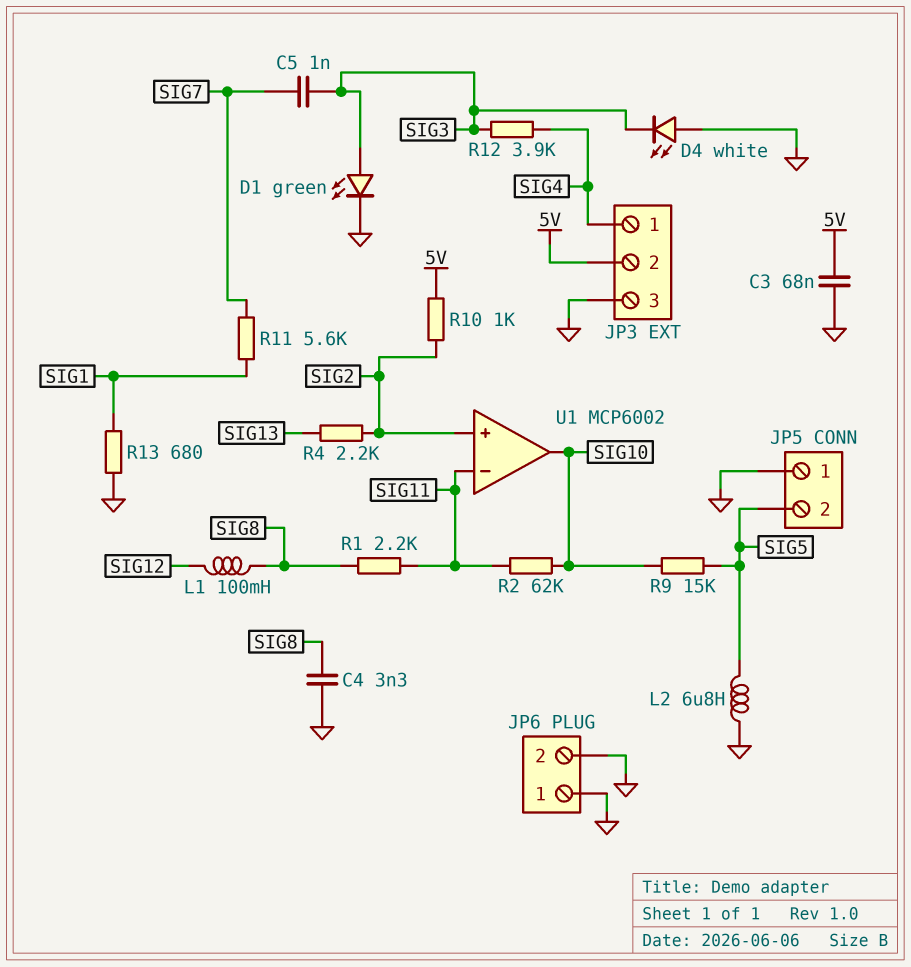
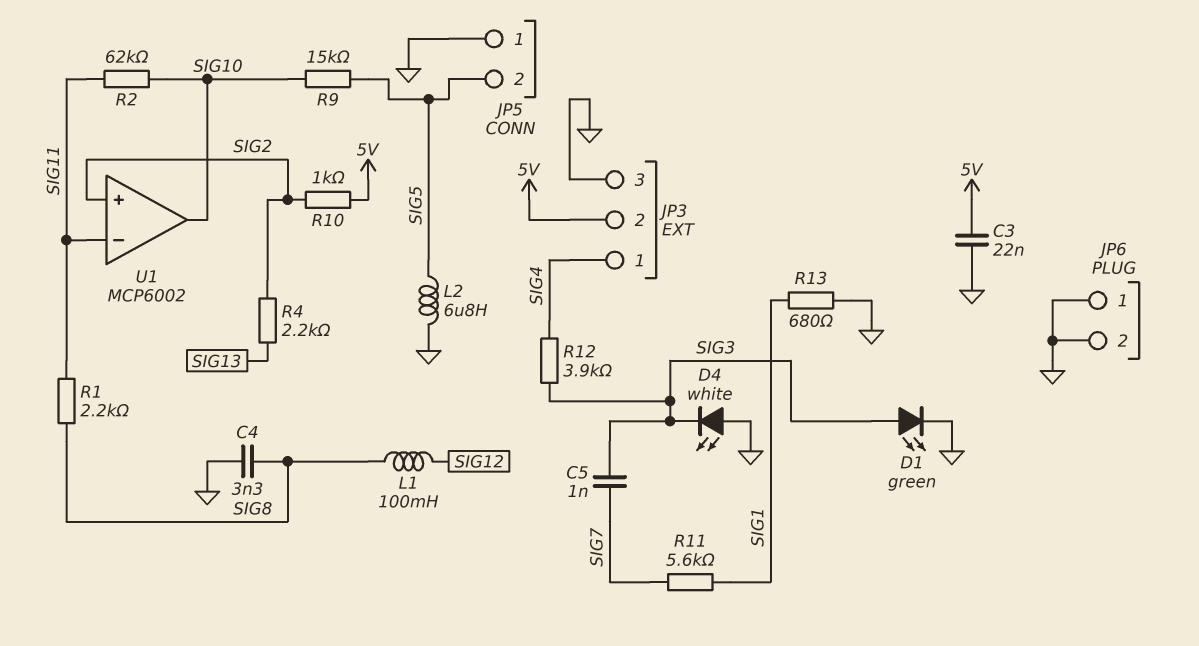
C3: 68nF (5V, GND) -> 22nF (5V, GND)

